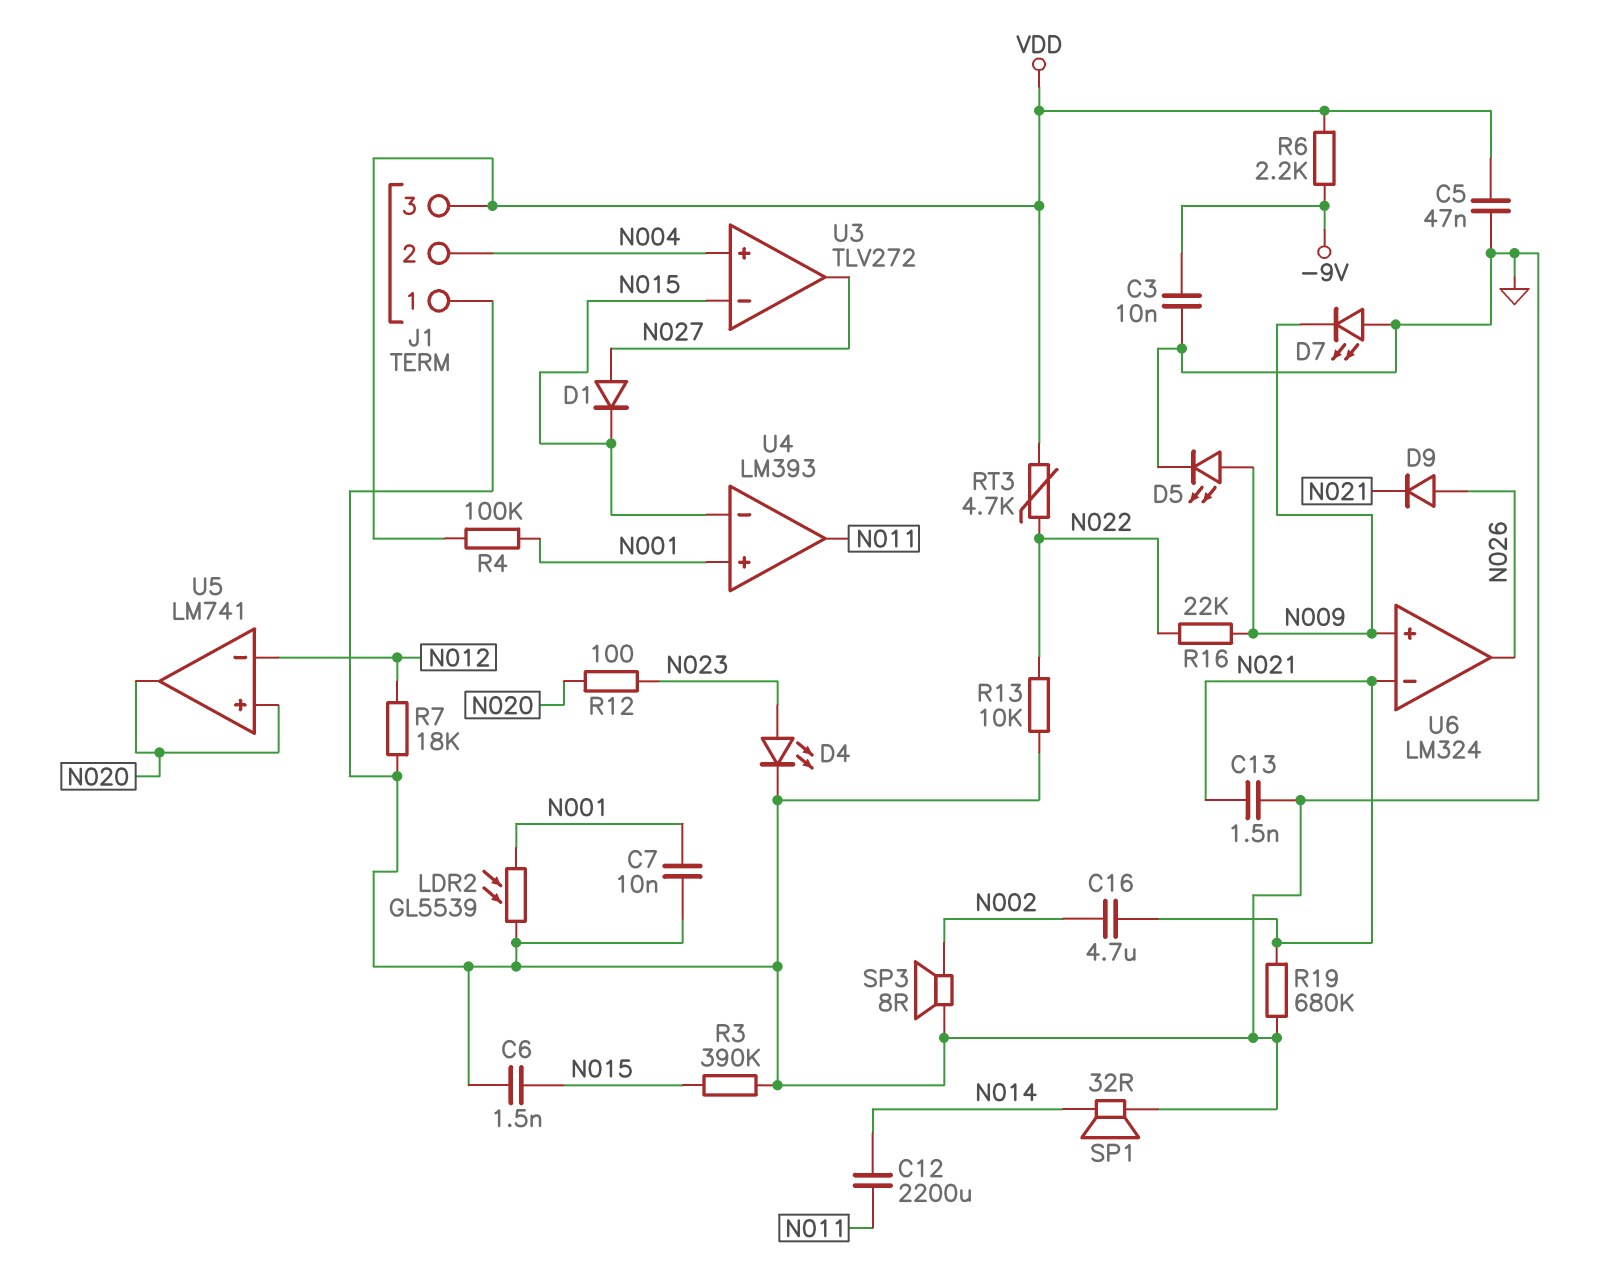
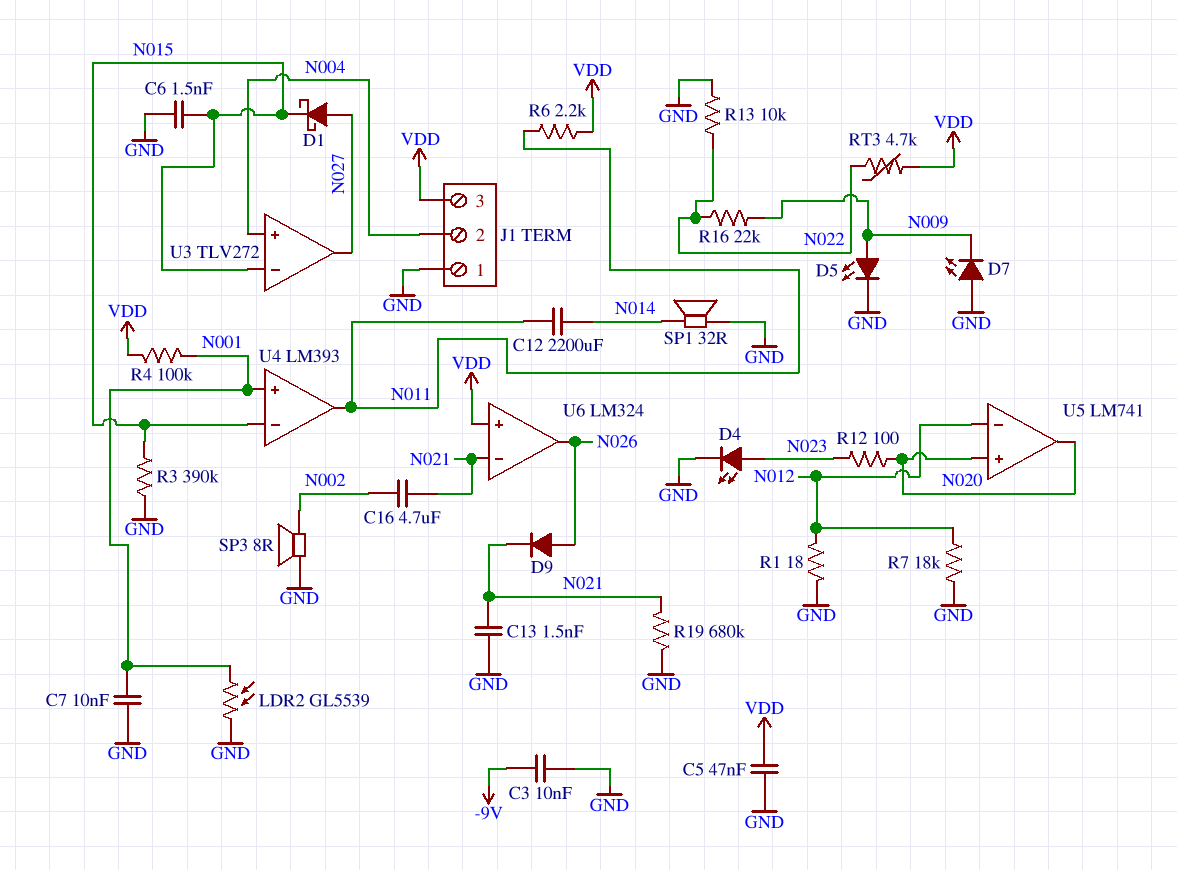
D1: diode (A N027, K N015) -> schottky (A N027, K N015)
R1: none -> 18 (GND, N012)
R6: 2.2k (-9V, VDD) -> 2.2k (N011, VDD)
U6 pin in+: N009 -> VDD

